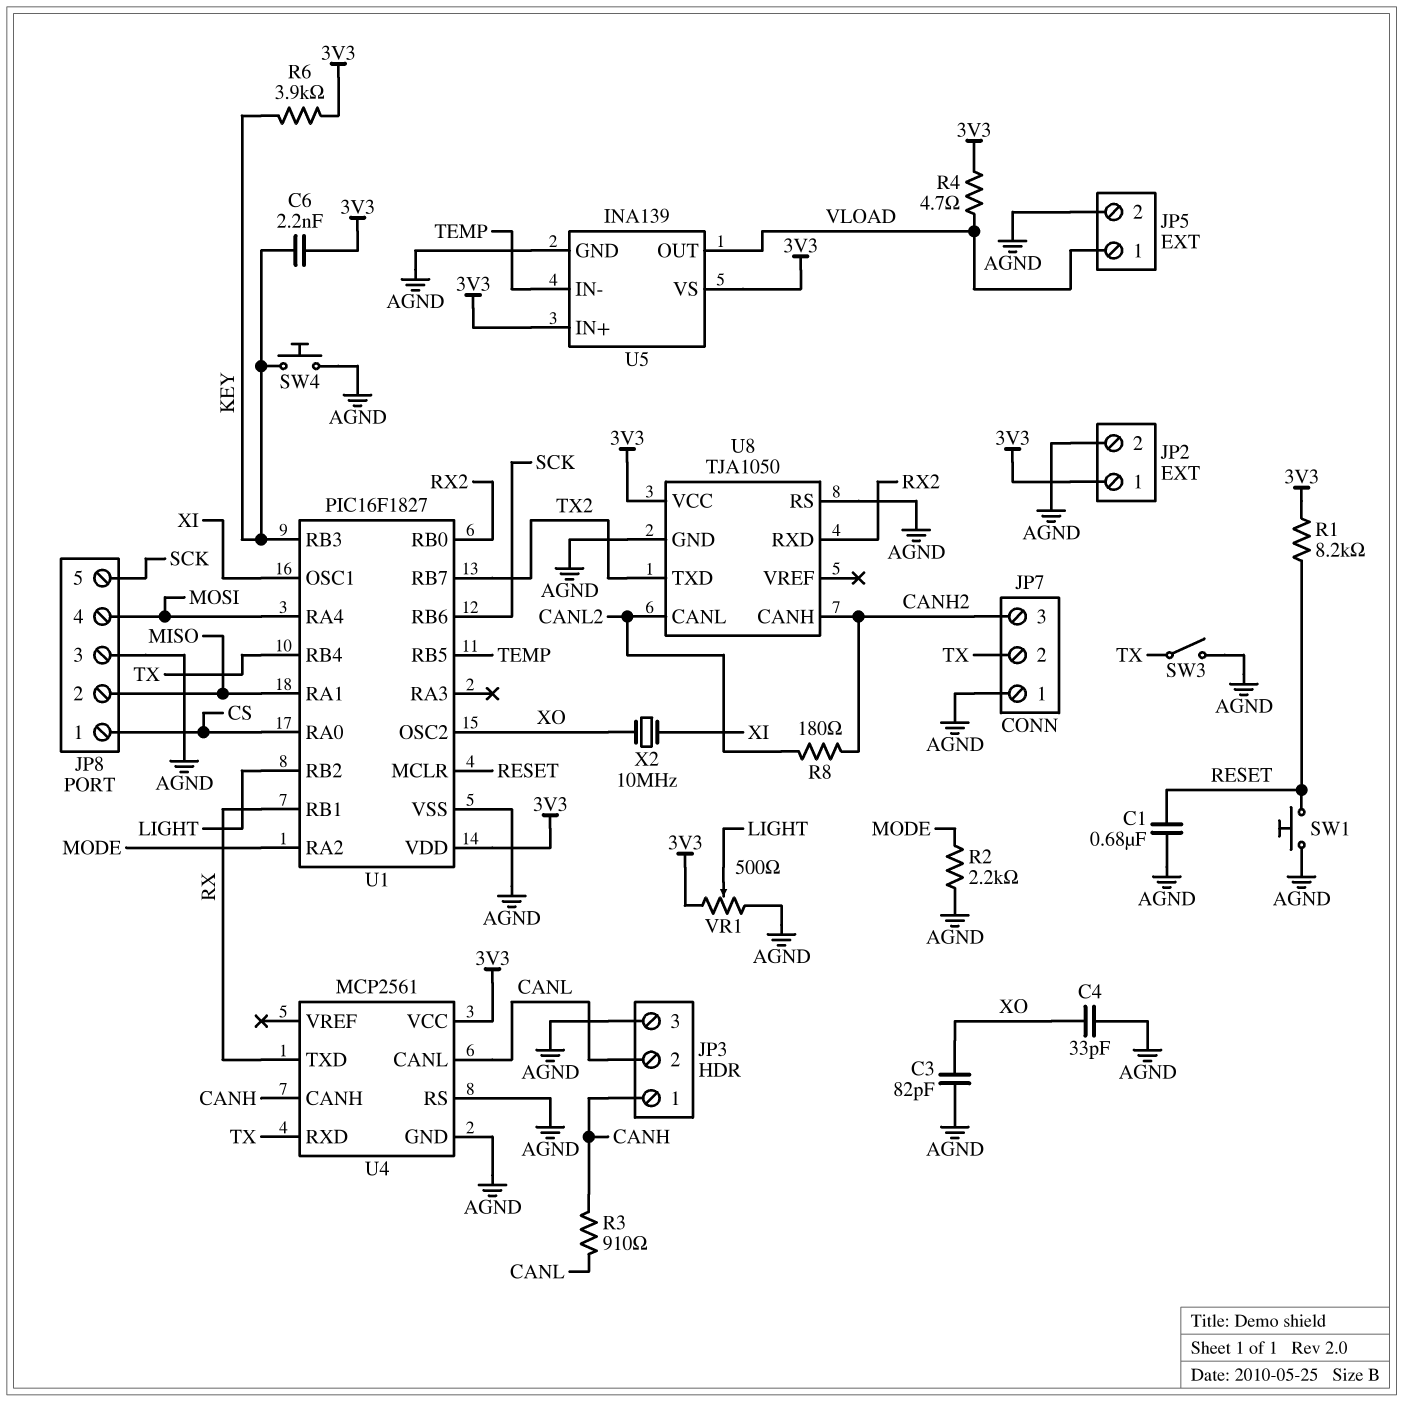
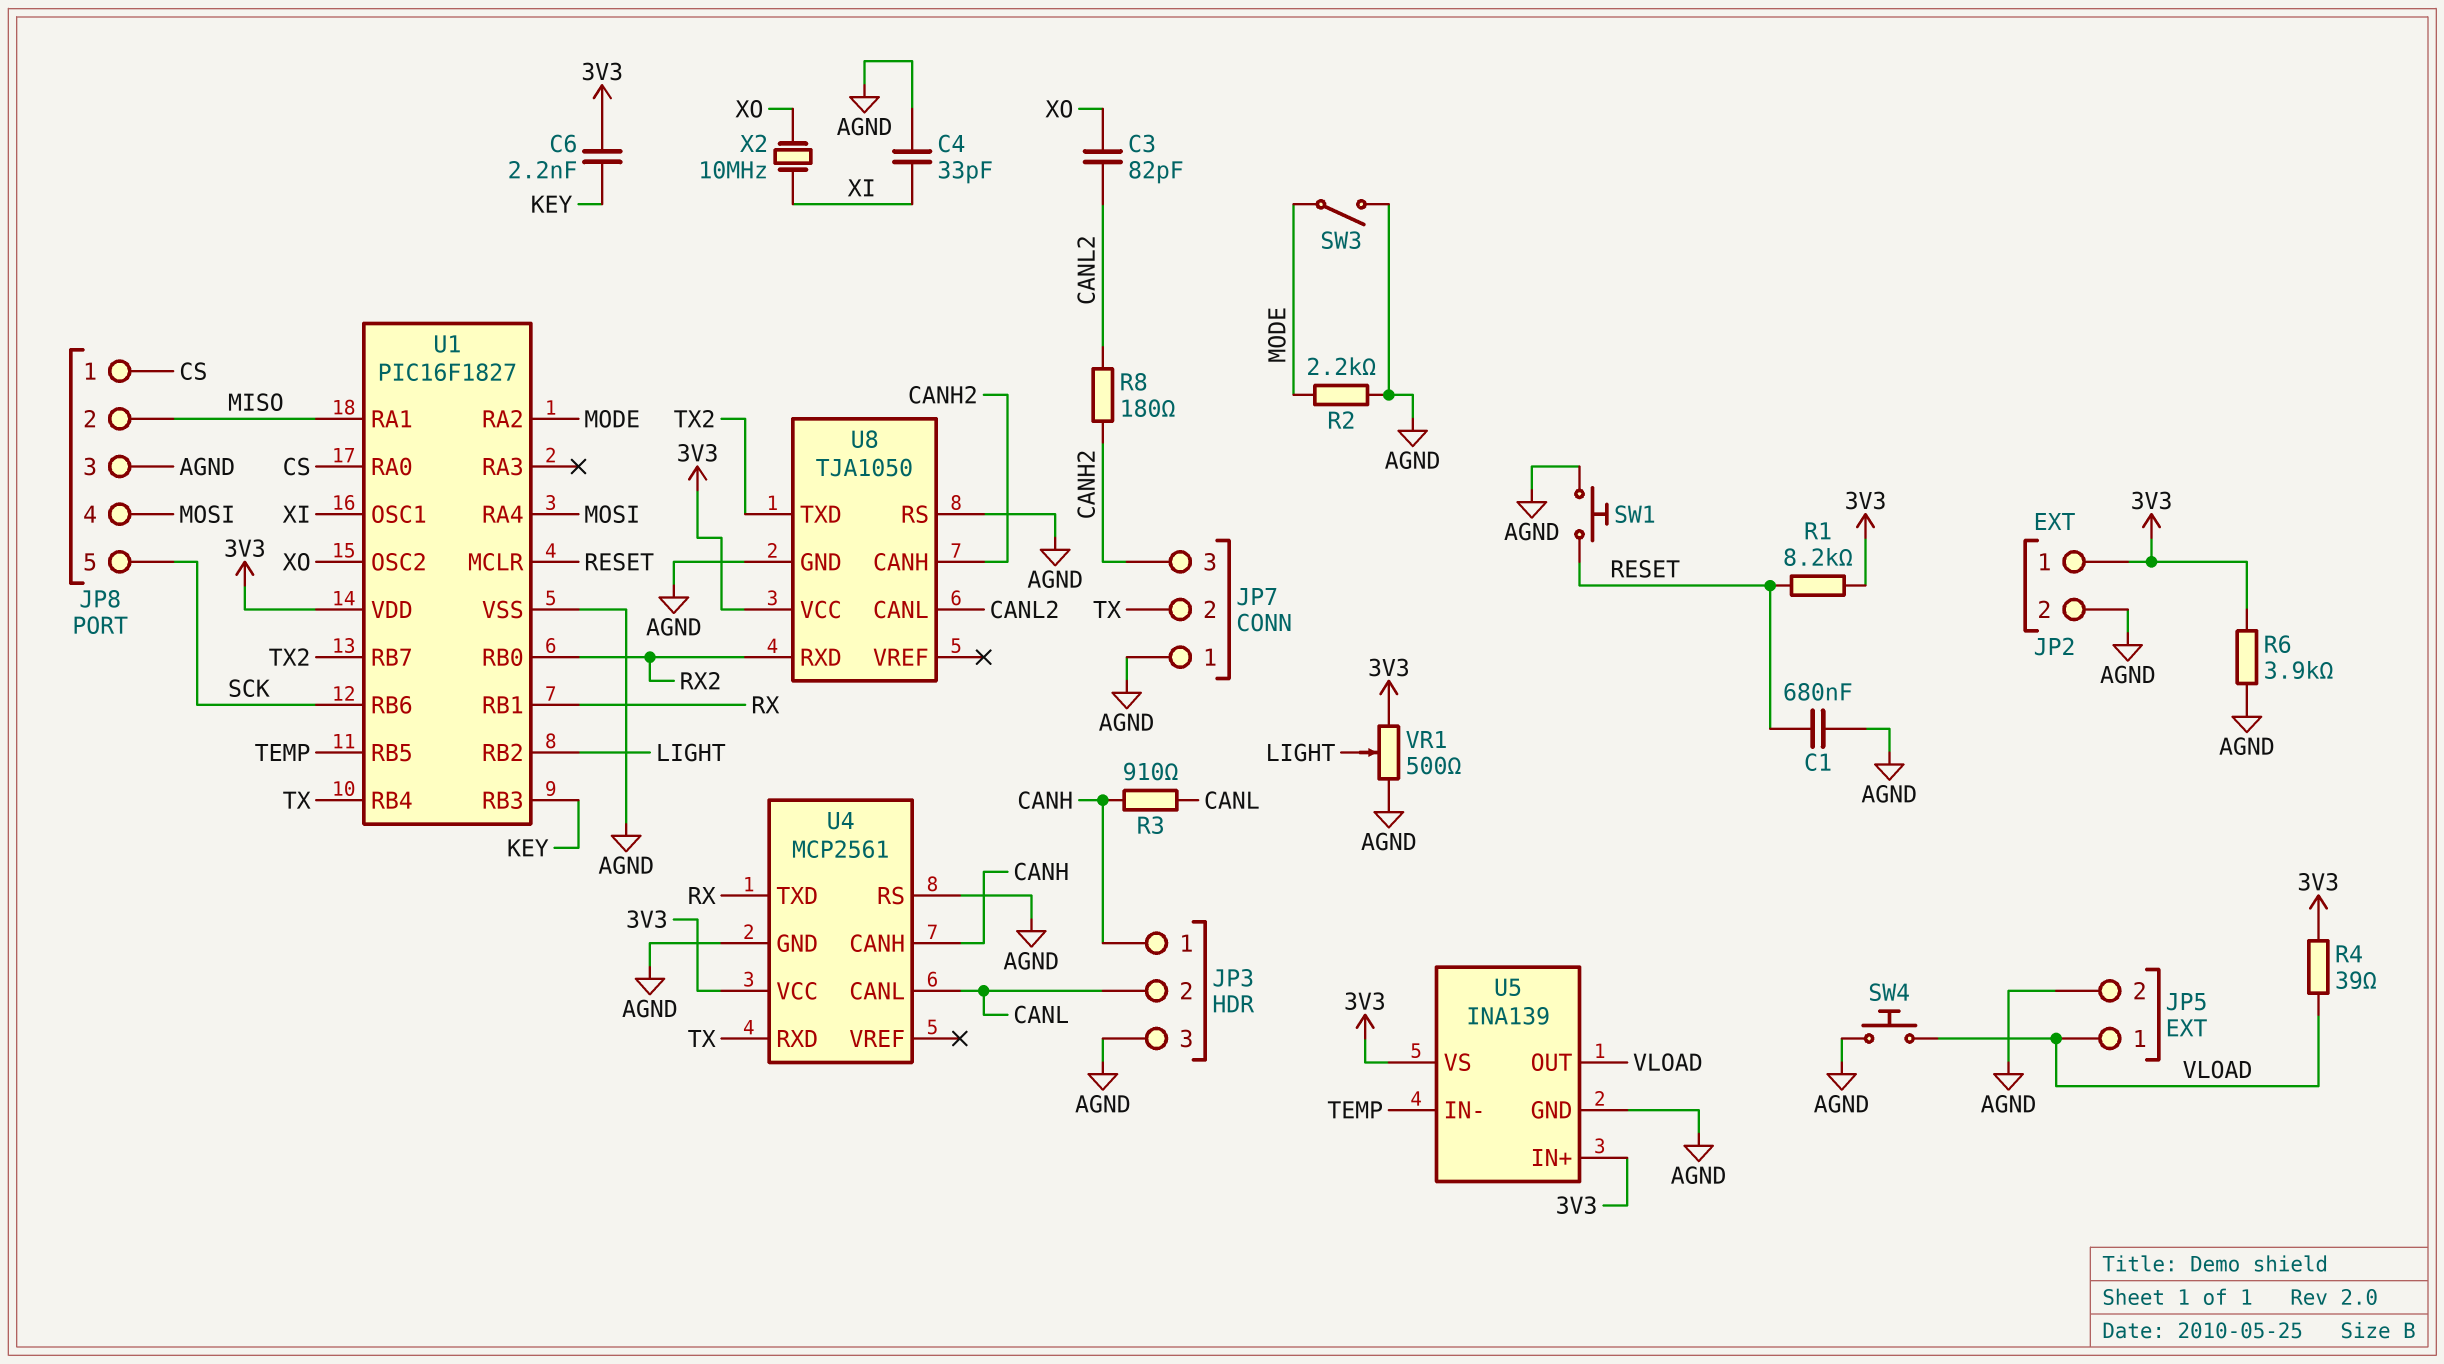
C3: 82pF (AGND, XO) -> 82pF (CANL2, XO)
C4: 33pF (AGND, XO) -> 33pF (AGND, XI)
R4: 4.7 (3V3, VLOAD) -> 39 (3V3, VLOAD)
R6: 3.9k (3V3, KEY) -> 3.9k (3V3, AGND)
SW3: switch (AGND, TX) -> switch (AGND, MODE)
SW4: button (AGND, KEY) -> button (AGND, VLOAD)

